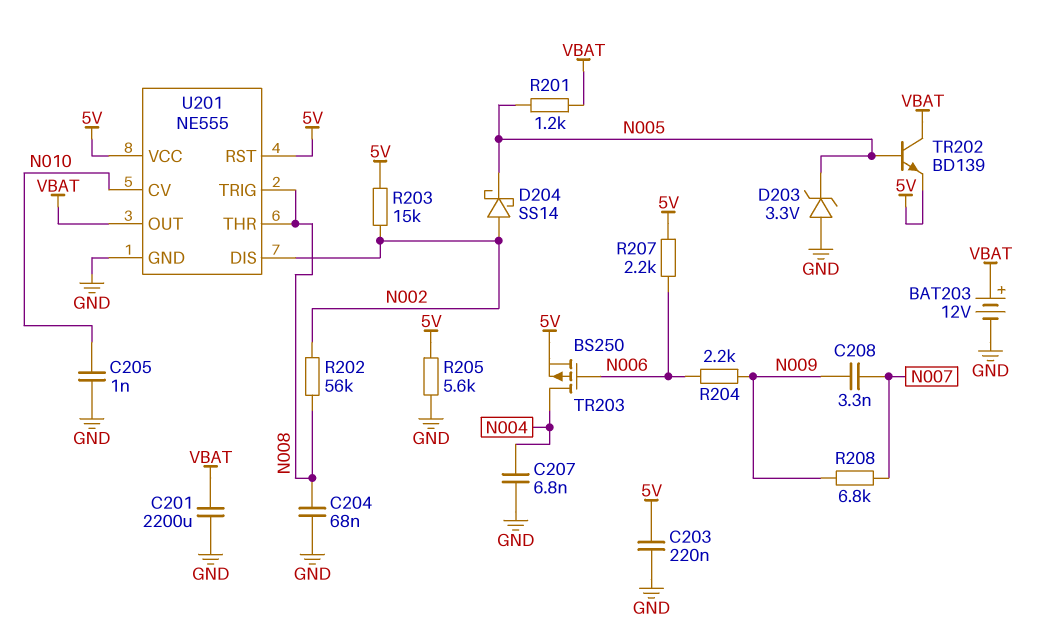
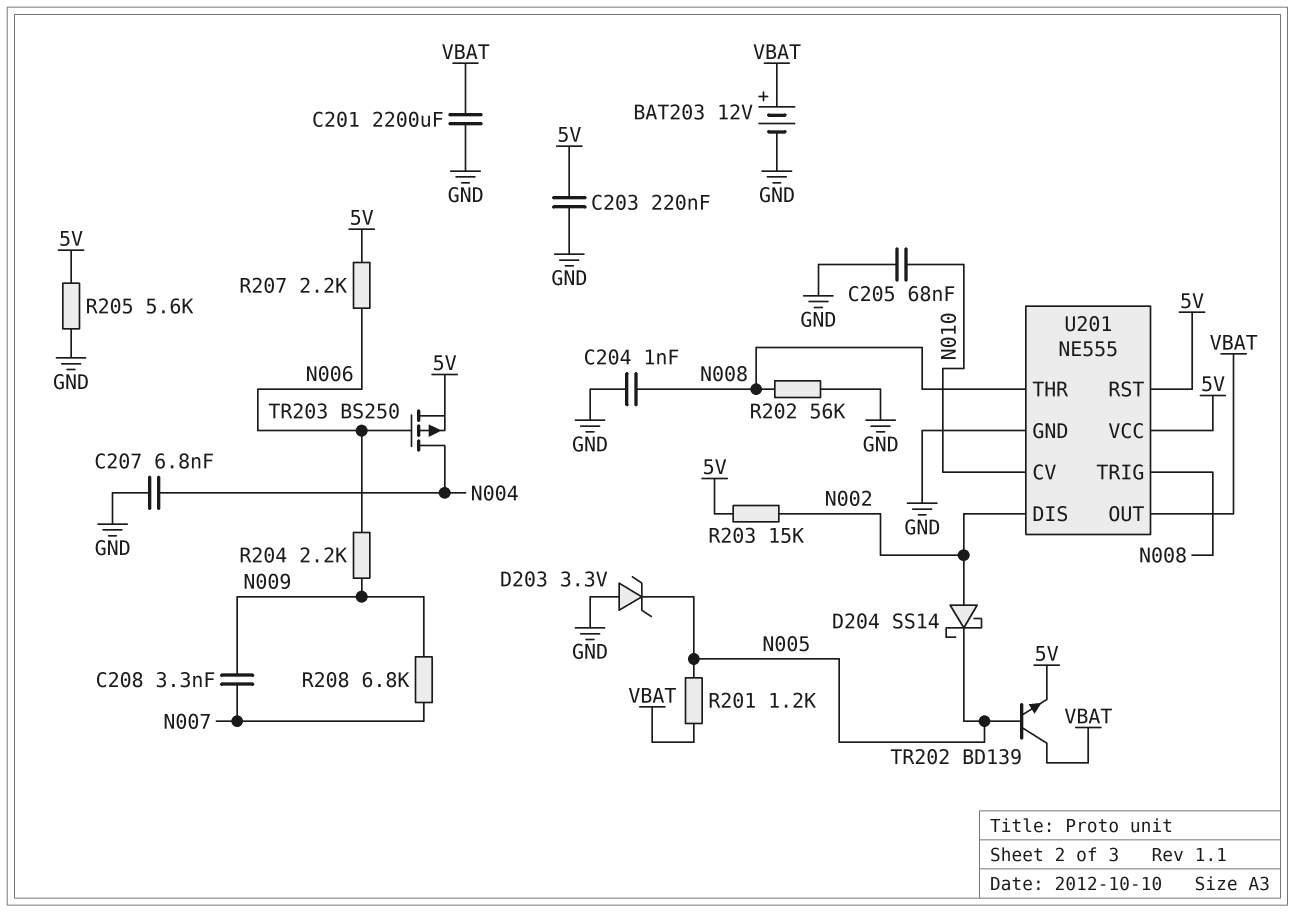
C204: 68nF (GND, N008) -> 1nF (GND, N008)
C205: 1nF (GND, N010) -> 68nF (GND, N010)
R202: 56k (N002, N008) -> 56k (GND, N008)

